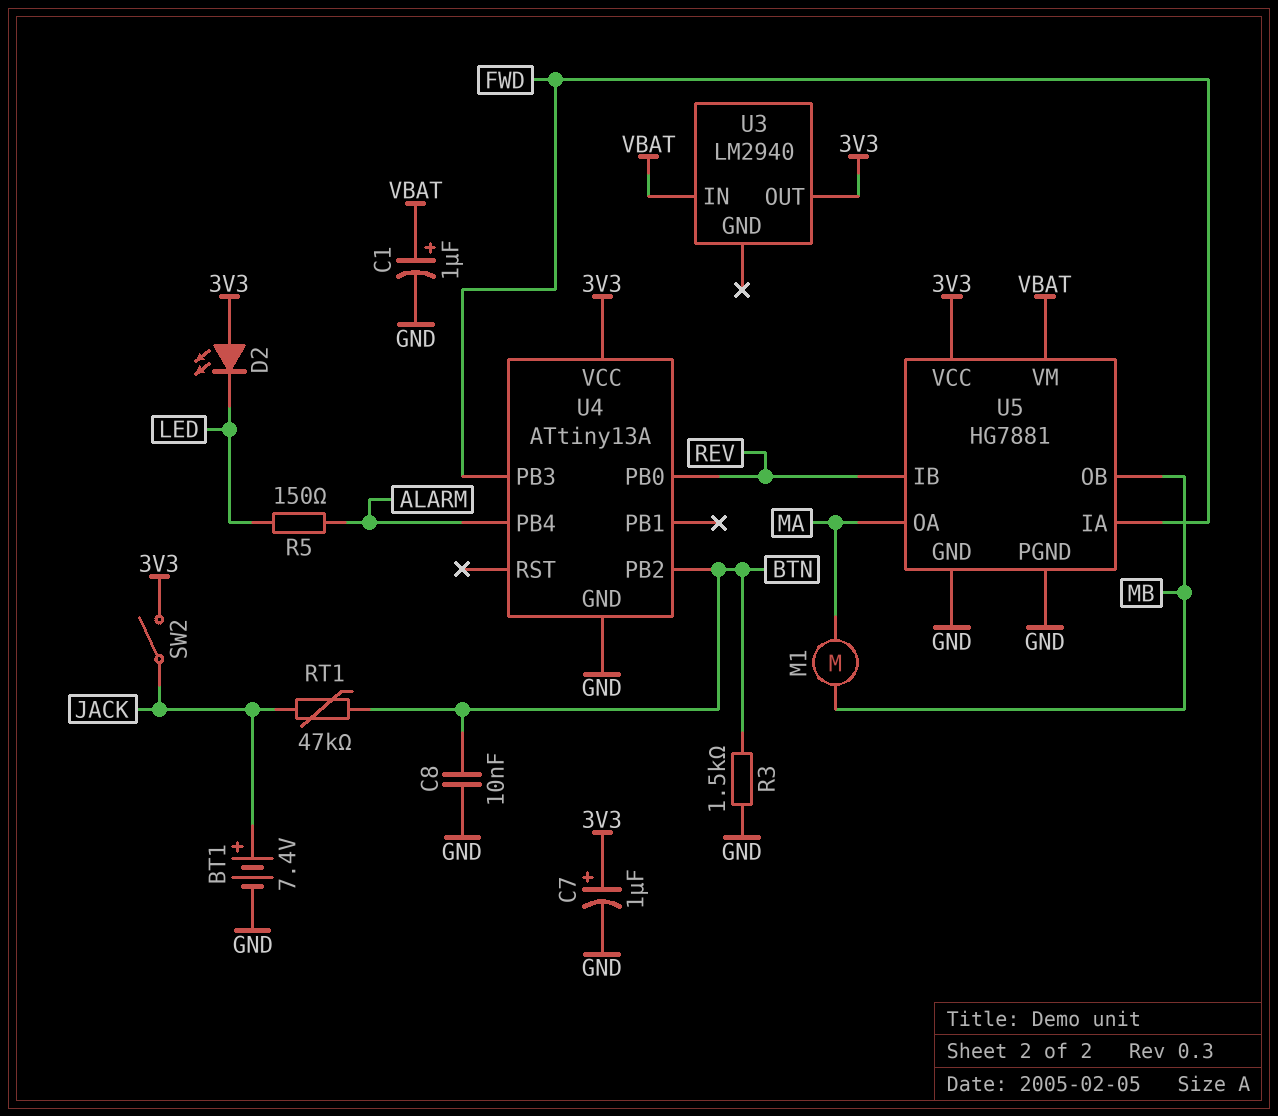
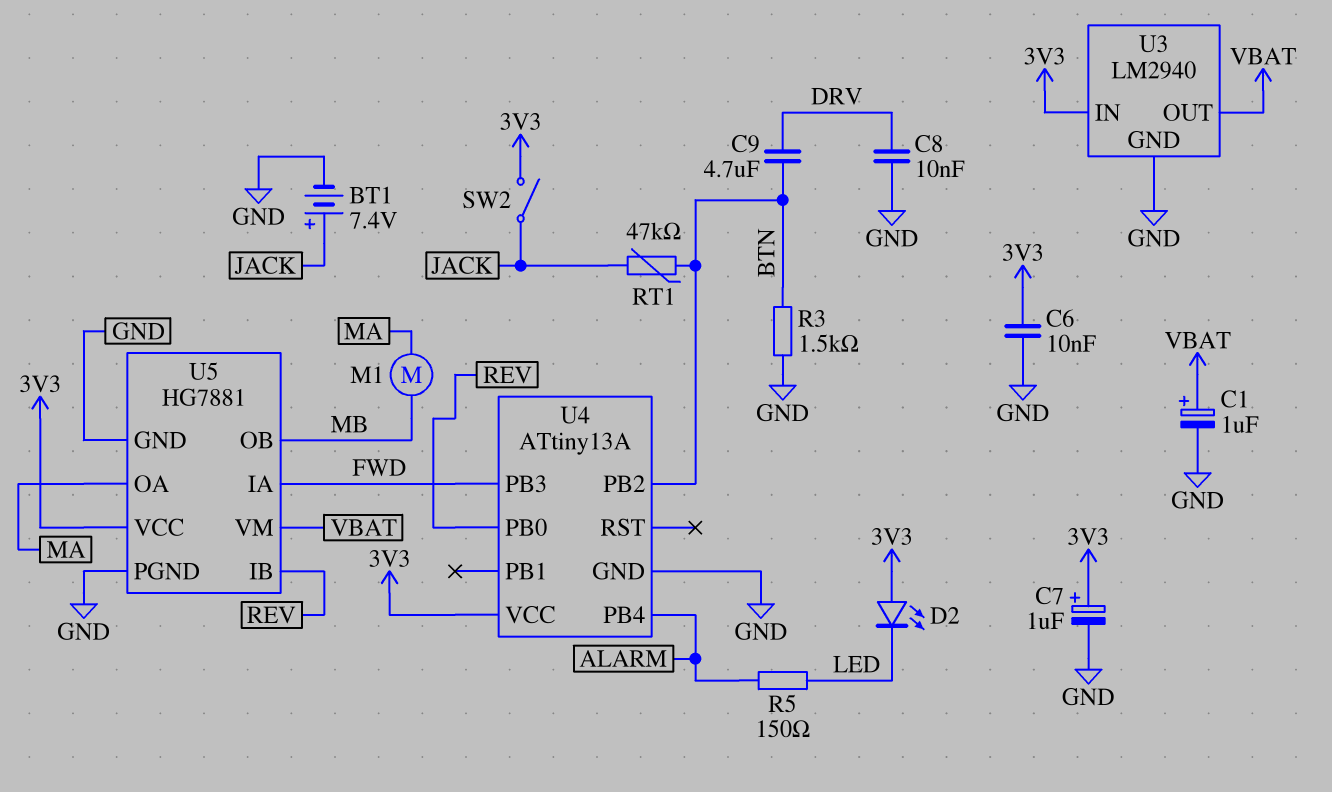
C6: none -> 10nF (3V3, GND)
C8: 10nF (BTN, GND) -> 10nF (DRV, GND)
C9: none -> 4.7uF (BTN, DRV)
U3 pin GND: none -> GND
U3 pin IN: VBAT -> 3V3
U3 pin OUT: 3V3 -> VBAT

